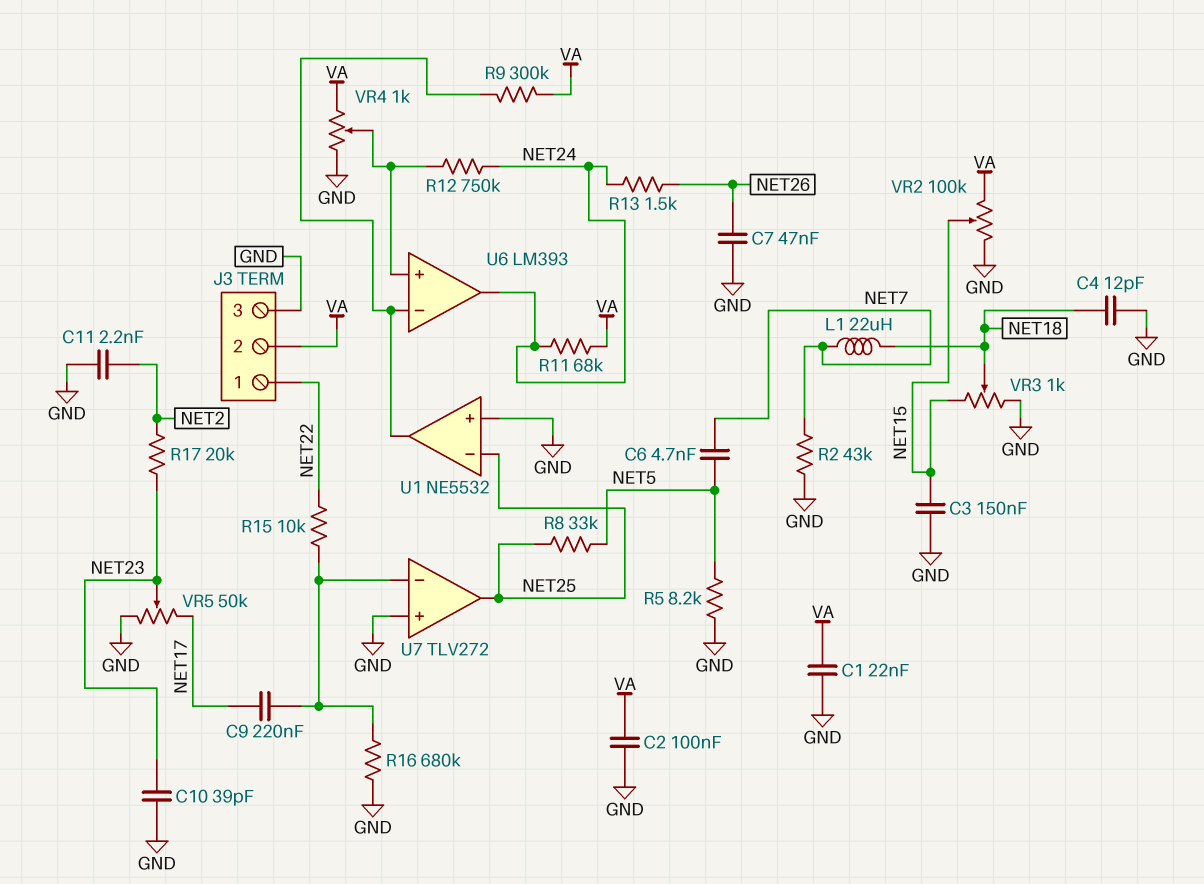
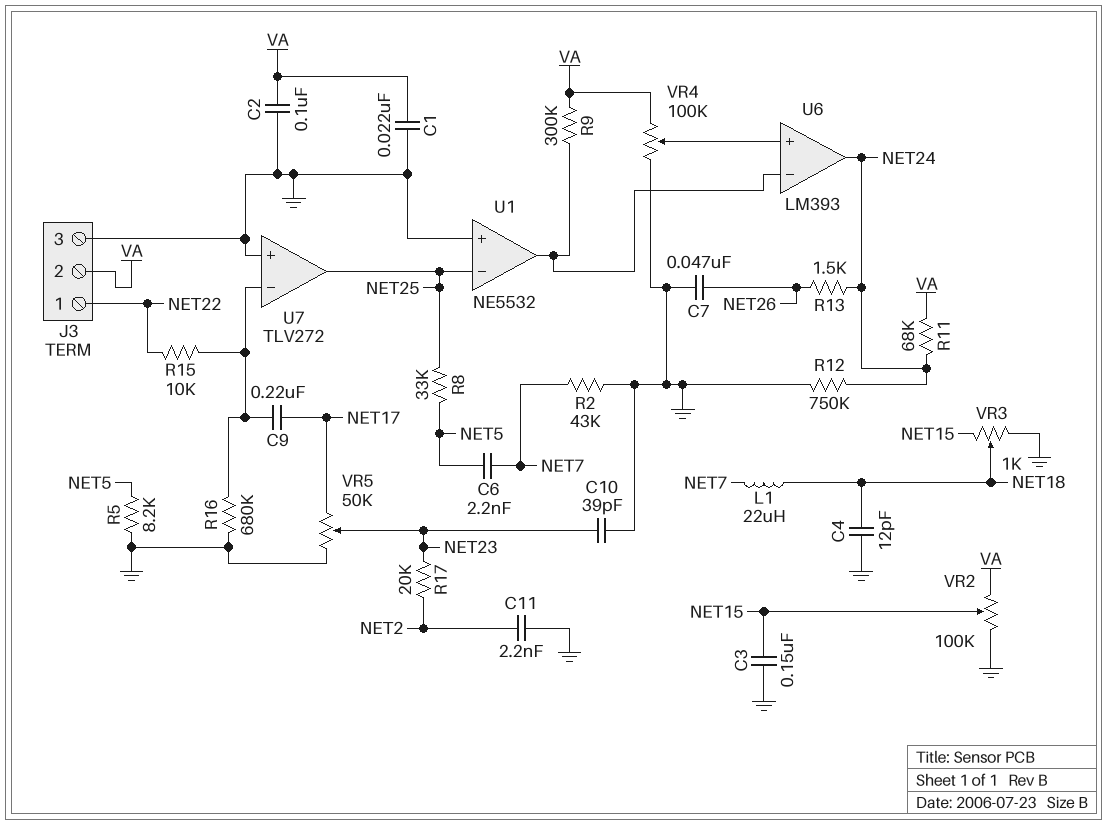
C6: 4.7nF (NET5, NET7) -> 2.2nF (NET5, NET7)
R12: 750k (NET24, U6/in+) -> 750k (GND, NET24)
VR4: 1k (GND, VA, wiper U6/in+) -> 100k (GND, VA, wiper U6/in+)

